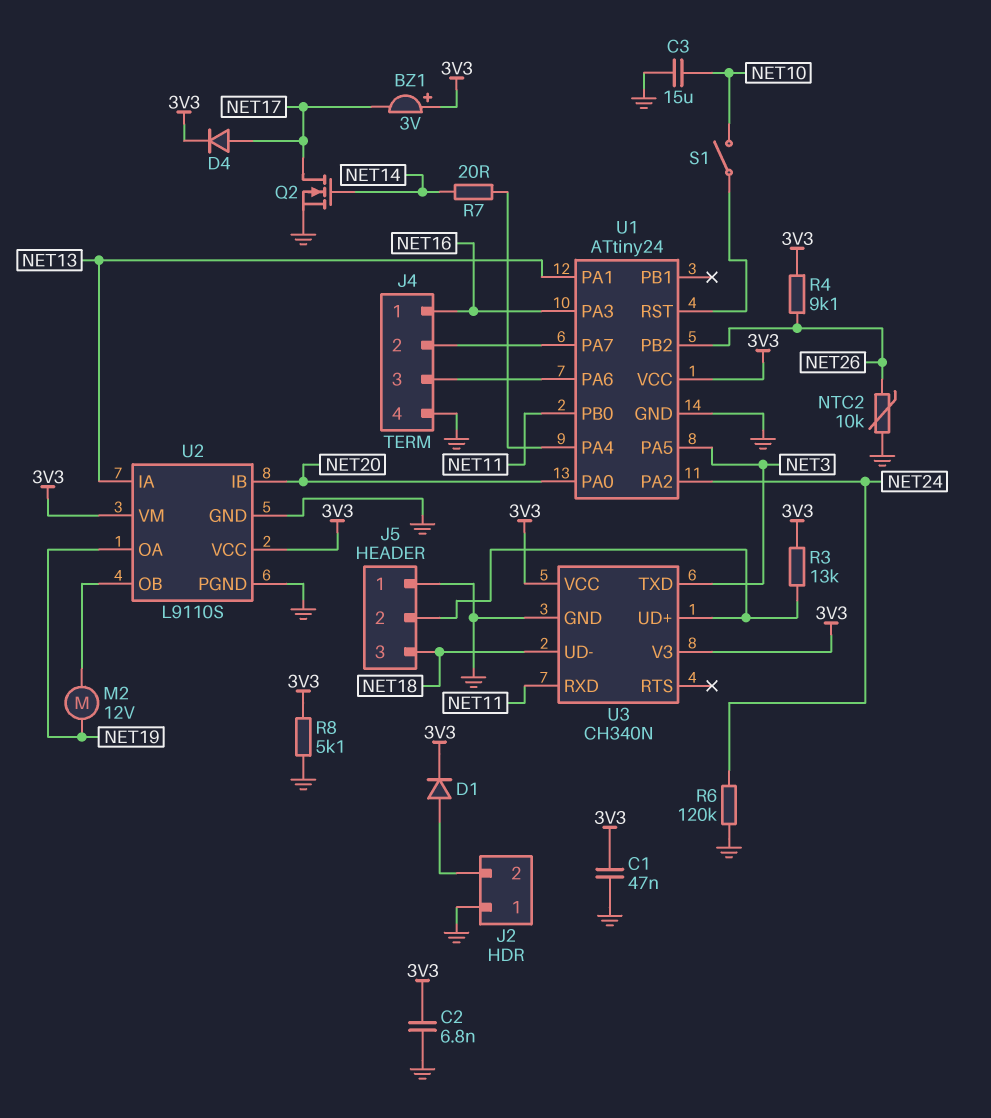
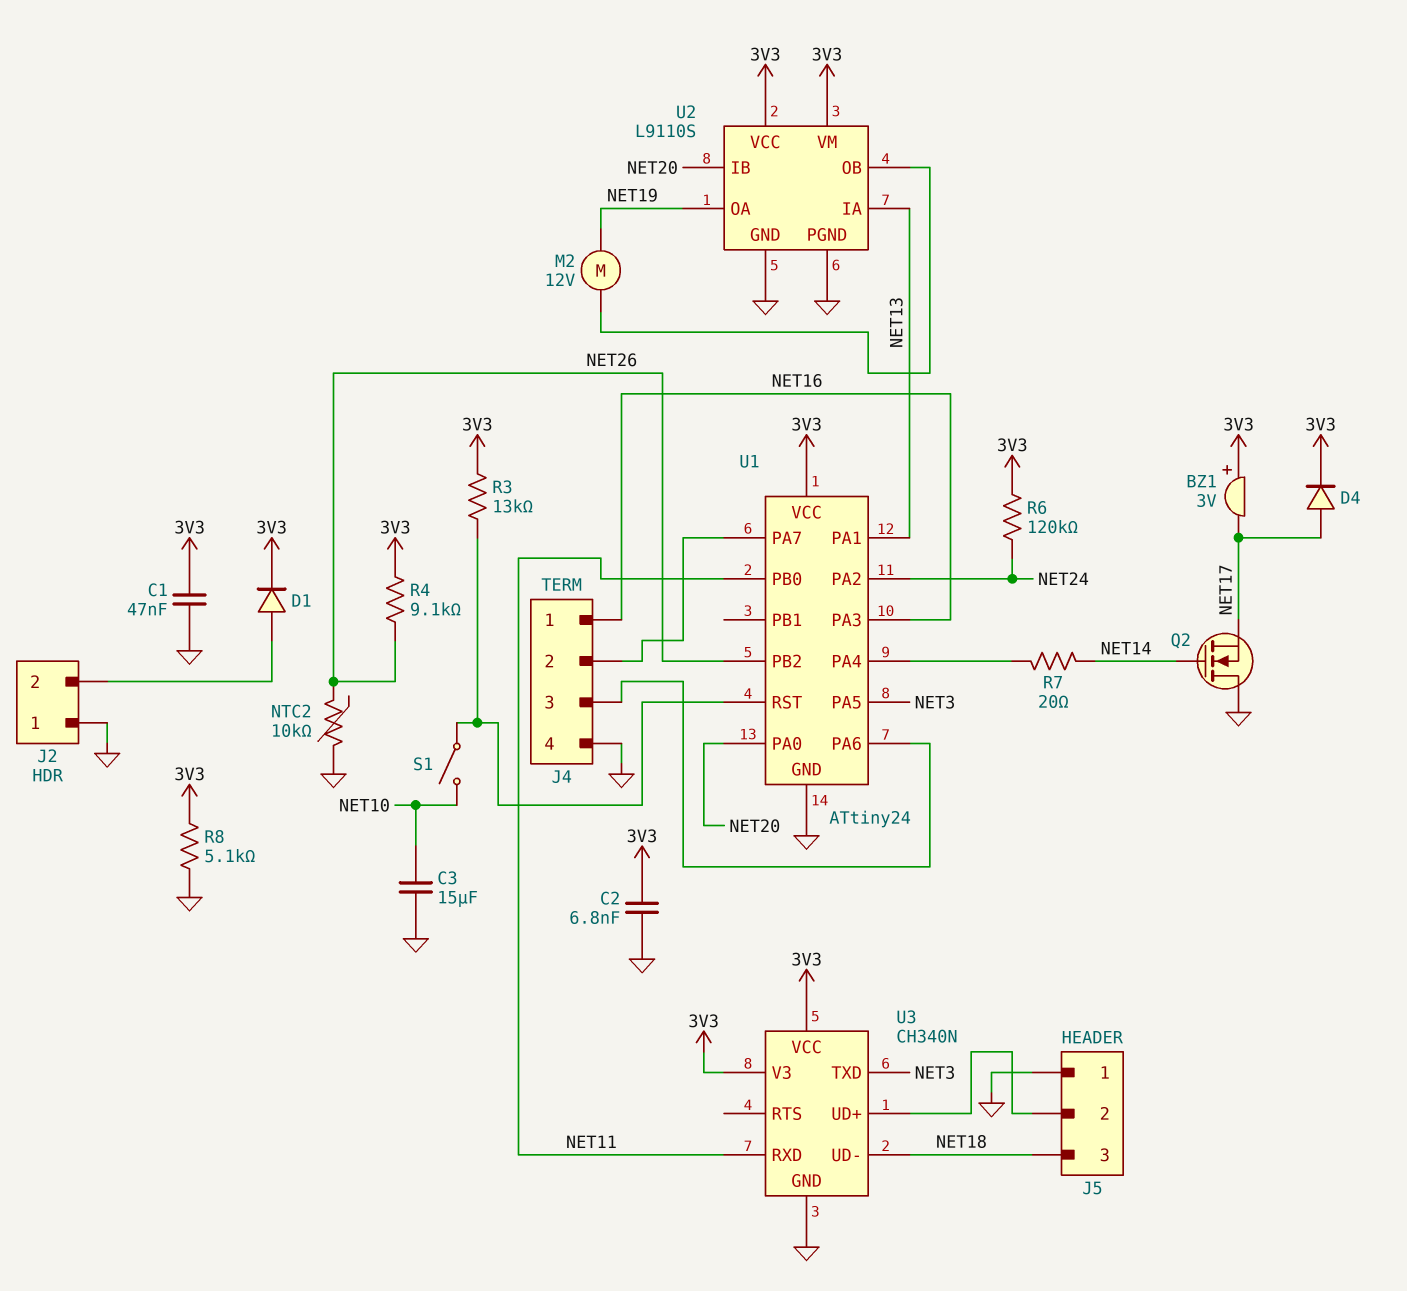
Q2: NMOS (G NET14, D NET17, S GND) -> NMOS (G NET14, D GND, S NET17)
R3: 13k (3V3, J5/2) -> 13k (3V3, U1/RST)
R6: 120k (GND, NET24) -> 120k (3V3, NET24)

